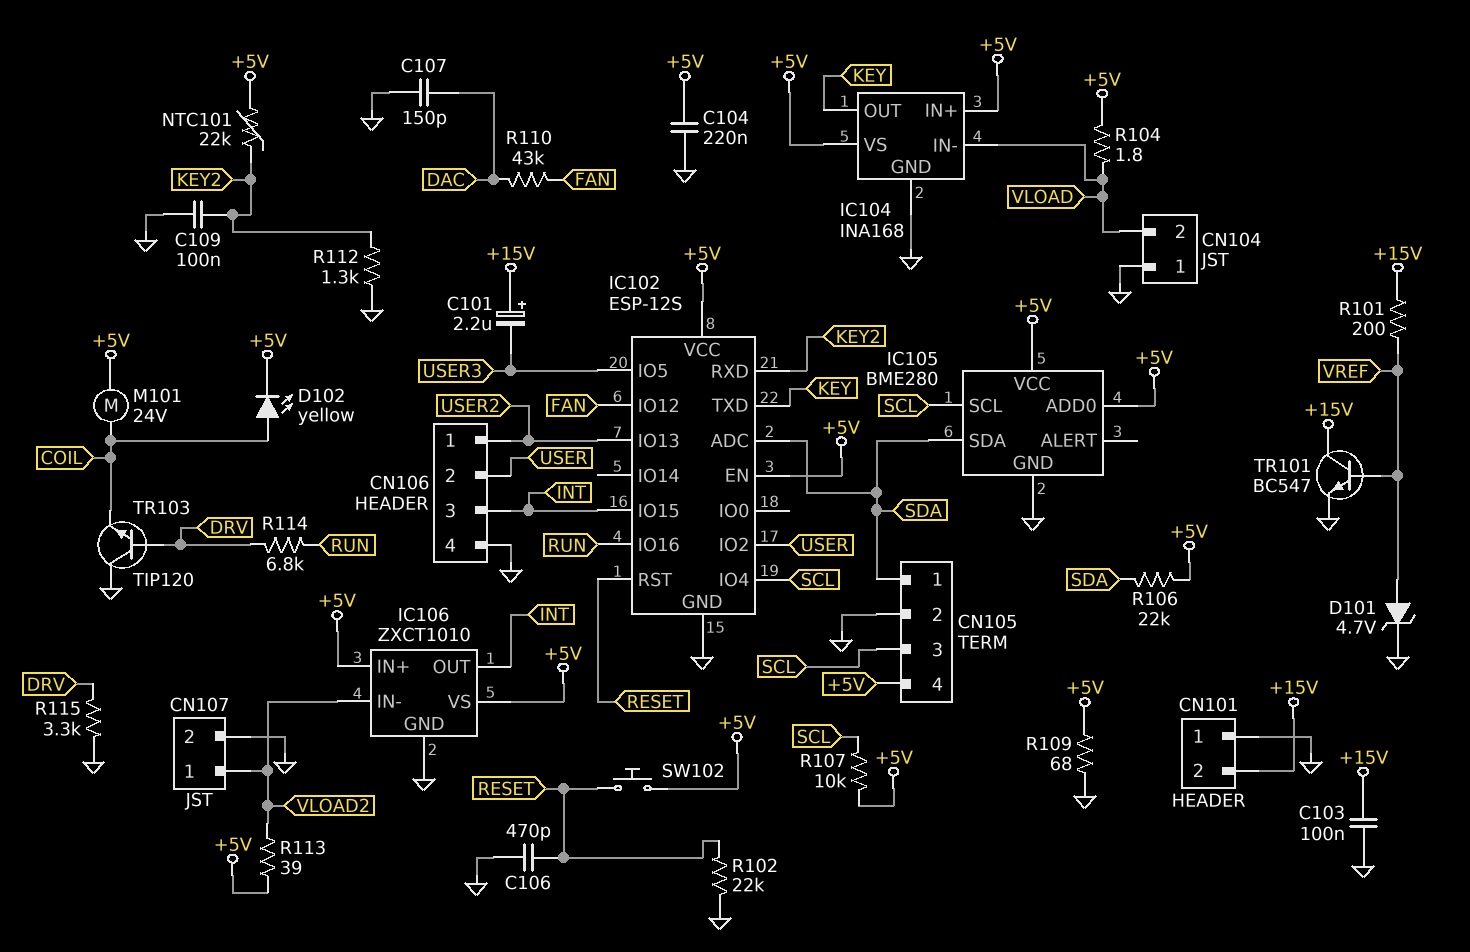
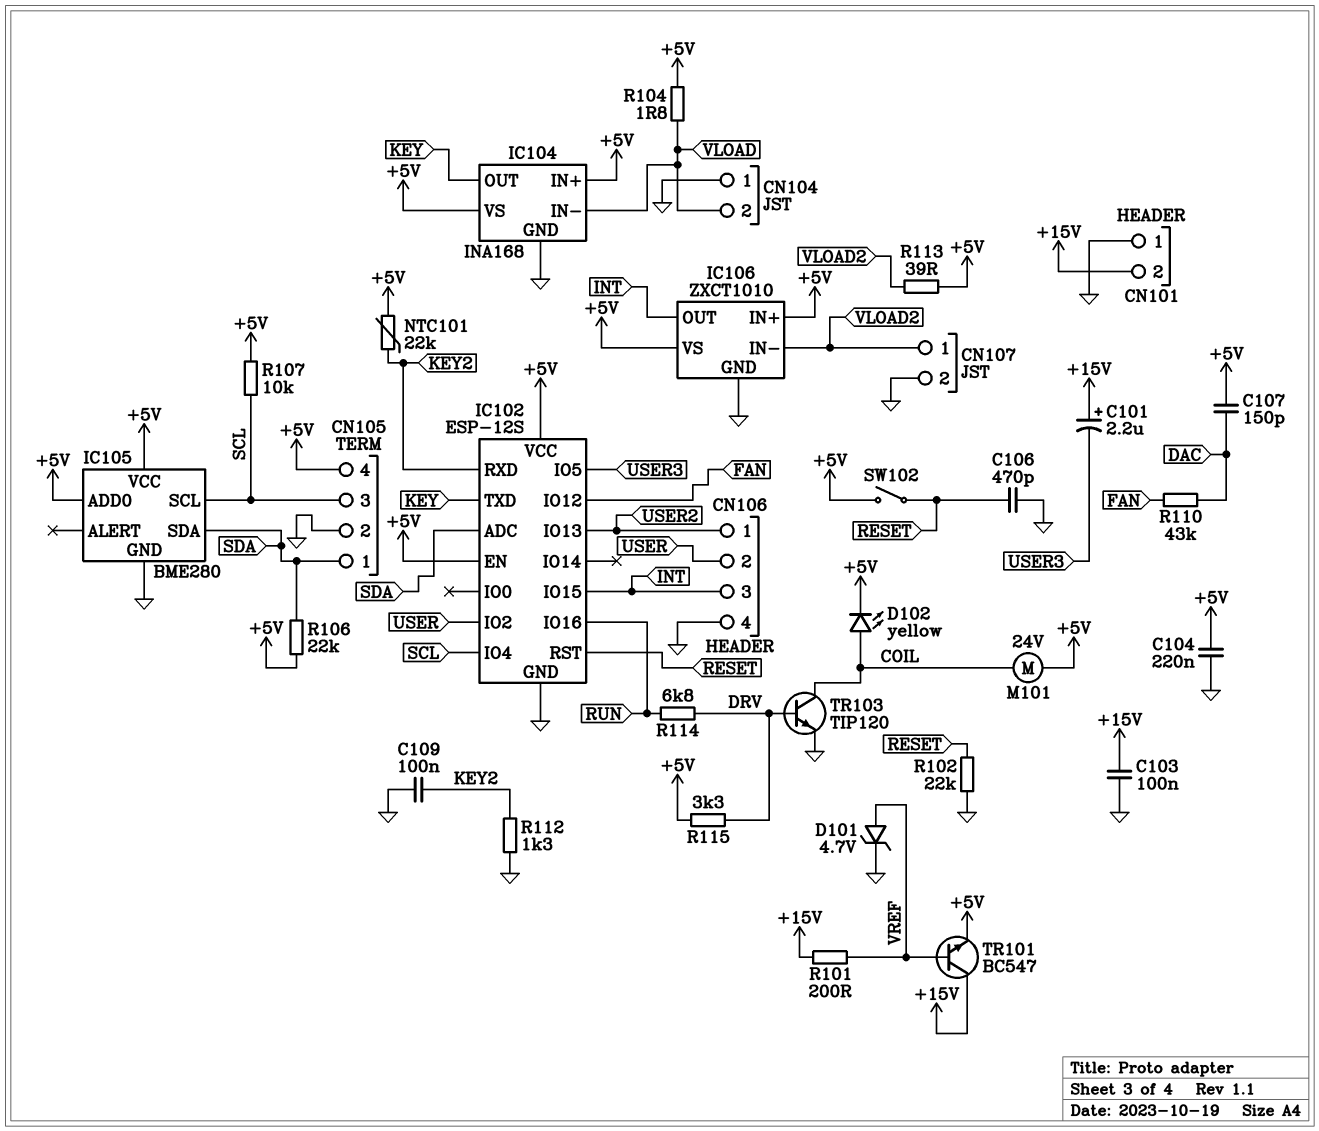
C107: 150pF (DAC, GND) -> 150pF (+5V, DAC)
R109: 68 (+5V, GND) -> none
R115: 3.3k (DRV, GND) -> 3.3k (+5V, DRV)
SW102: button (+5V, RESET) -> switch (+5V, RESET)
TR101: NPN BC547 (B VREF, C +15V, E GND) -> NPN BC547 (B VREF, C +15V, E +5V)
TR103: NPN TIP120 (B DRV, C GND, E COIL) -> NPN TIP120 (B DRV, C COIL, E GND)

